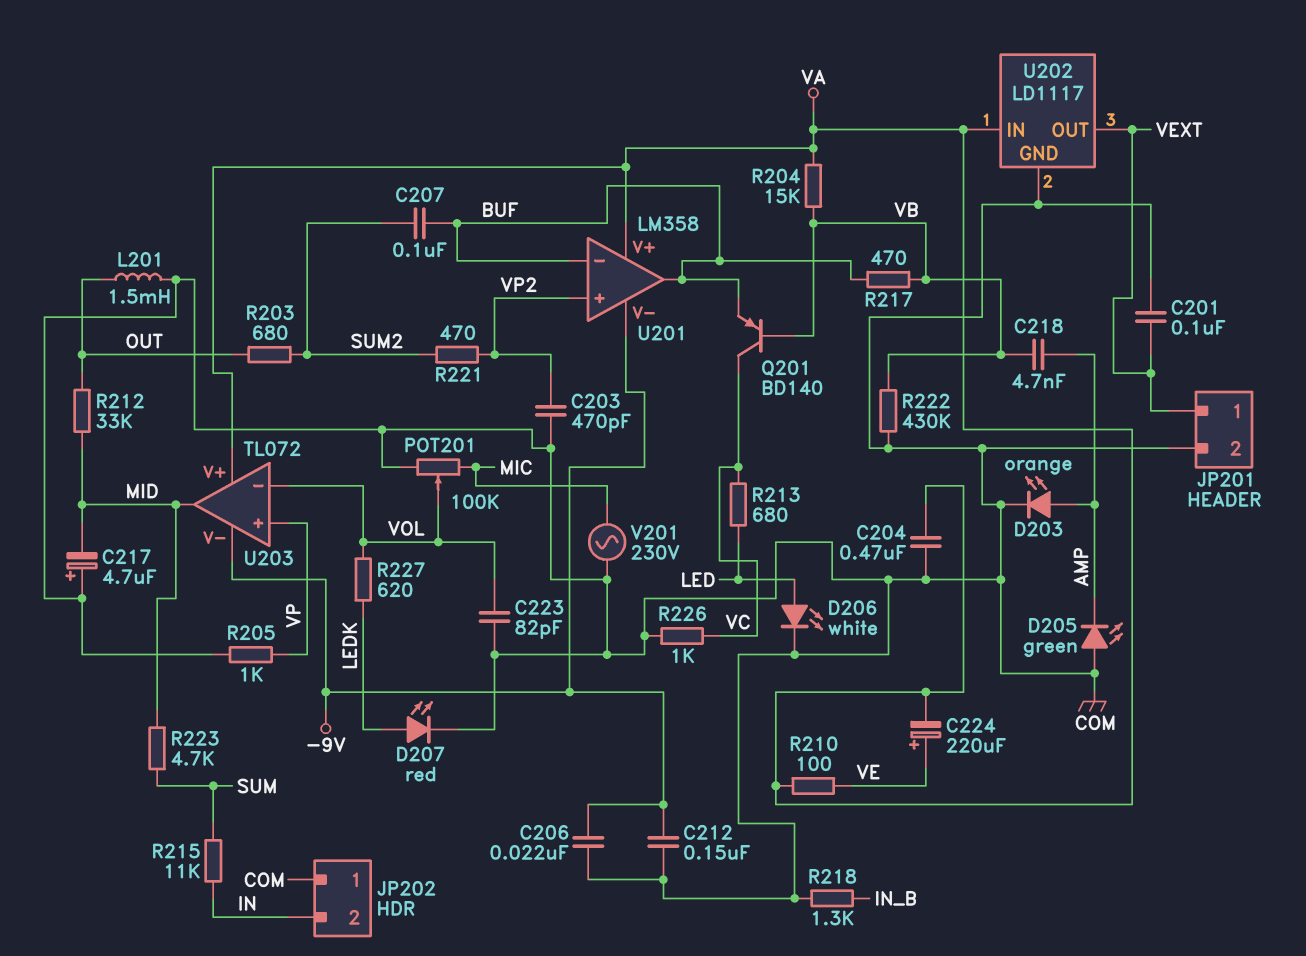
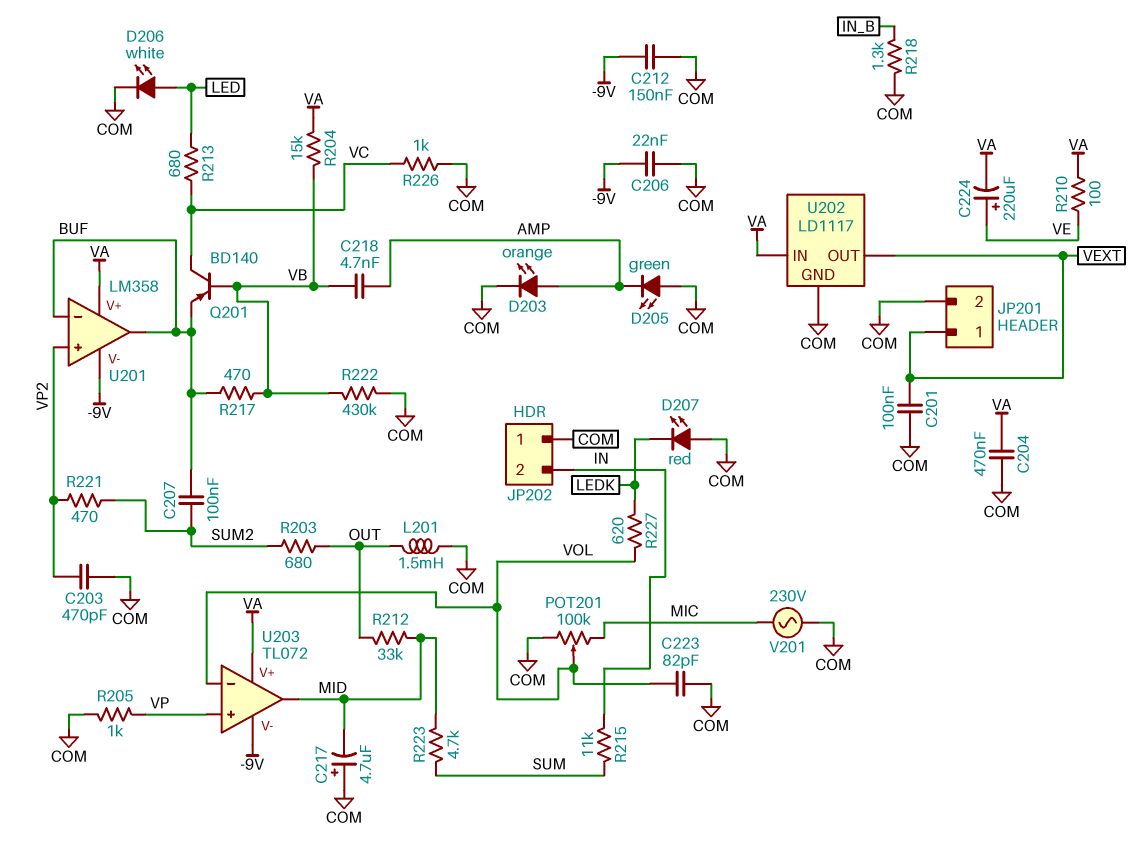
D207: LED red (A LEDK, K COM) -> LED red (A COM, K LEDK)

